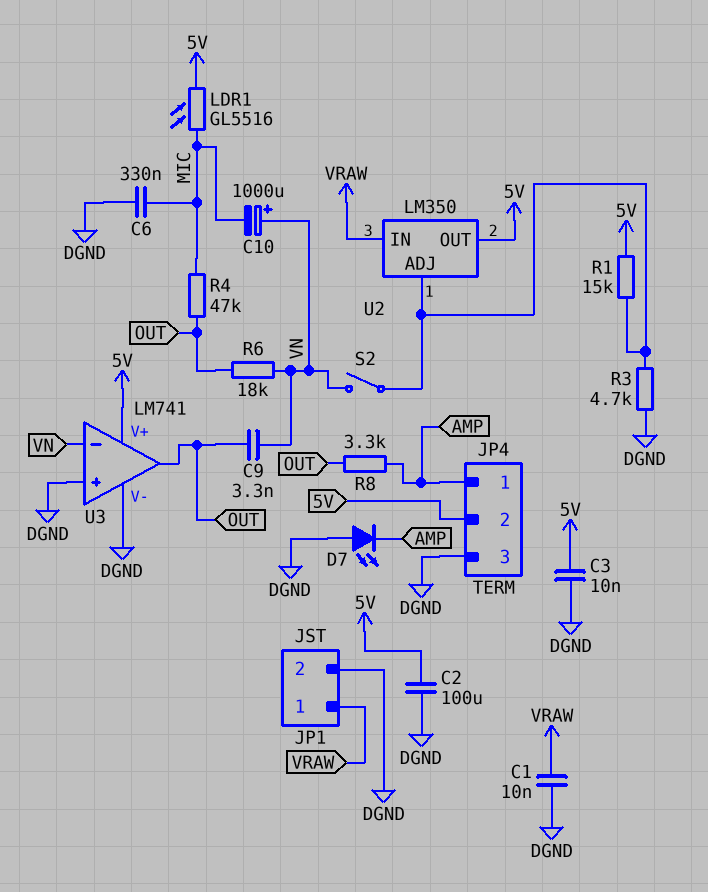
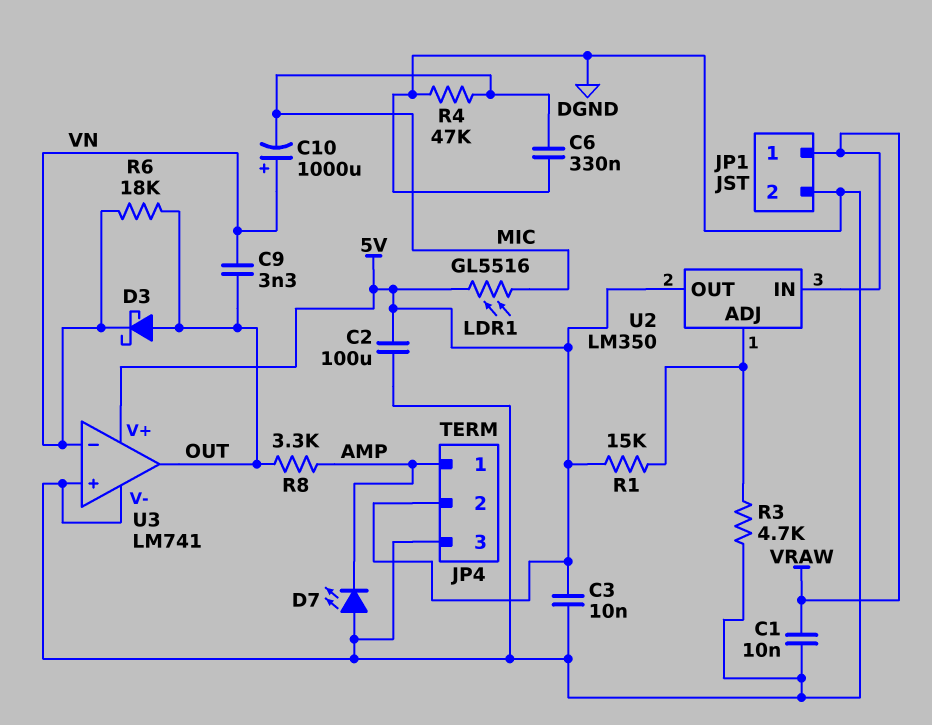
D3: none -> schottky (A OUT, K VN)
R4: 47k (MIC, OUT) -> 47k (DGND, MIC)
S2: switch (U2/ADJ, VN) -> none

